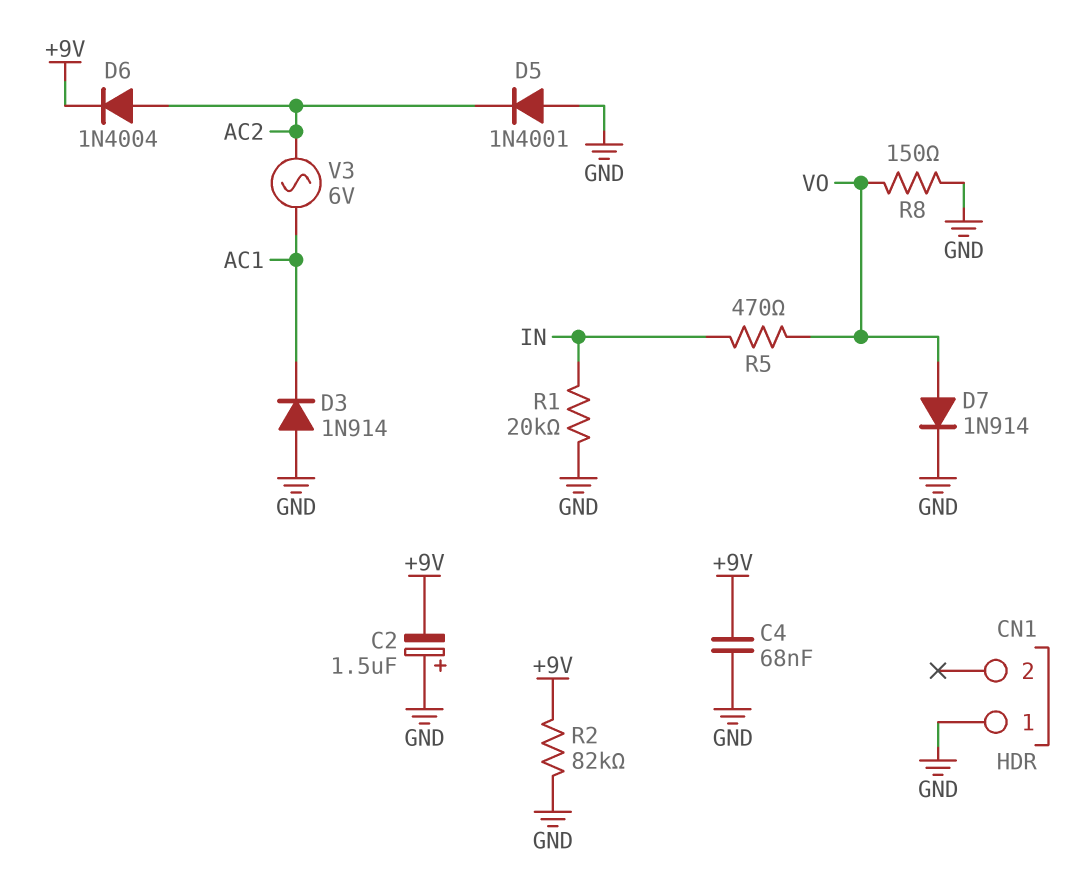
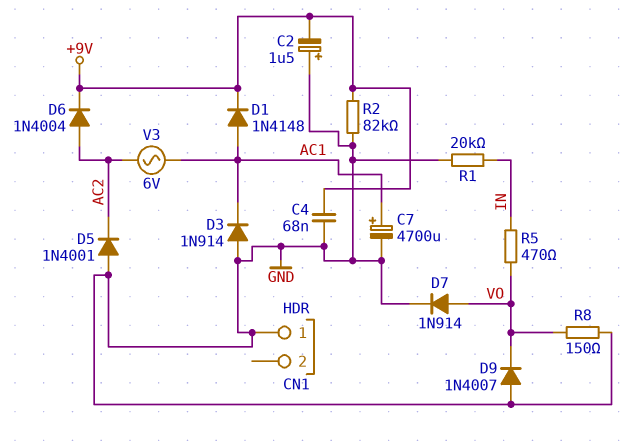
C7: none -> 4700uF (plus AC1, minus GND)
D1: none -> diode 1N4148 (A AC1, K +9V)
D9: none -> diode 1N4007 (A GND, K VO)

